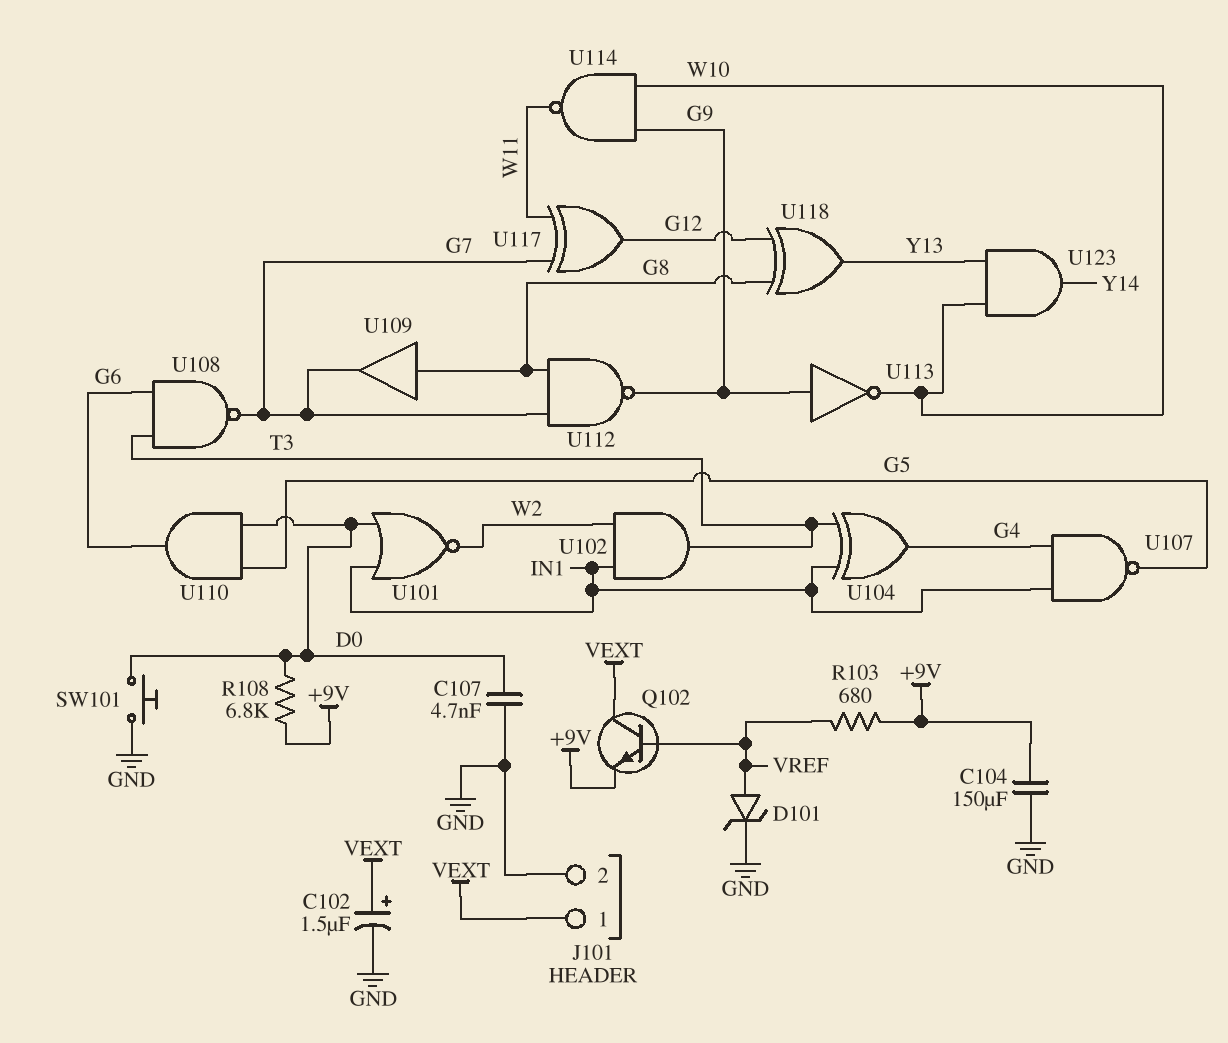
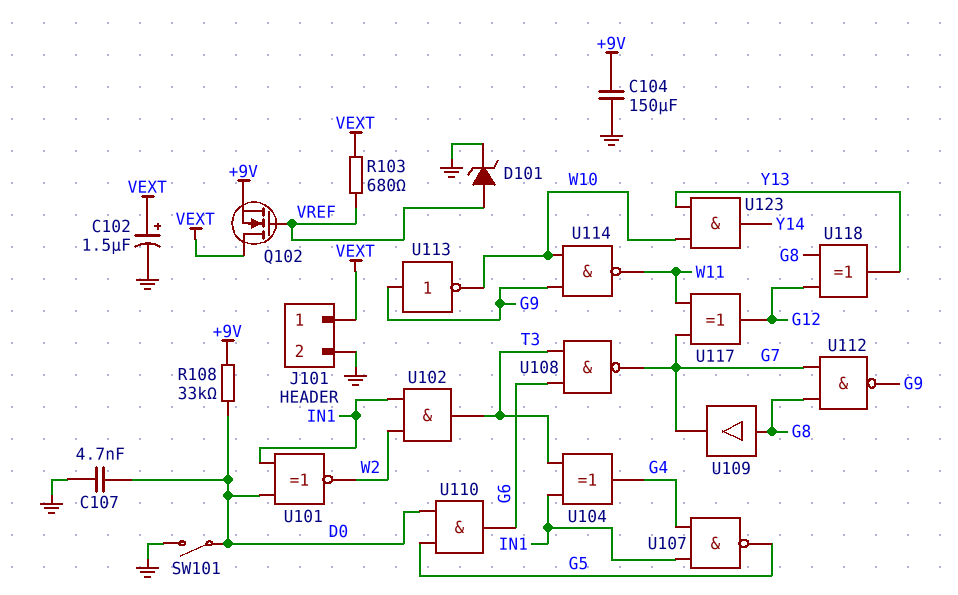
Q102: NPN (B VREF, C VEXT, E +9V) -> NMOS (G VREF, D VEXT, S +9V)
R103: 680 (+9V, VREF) -> 680 (VEXT, VREF)
R108: 6.8k (+9V, D0) -> 33k (+9V, D0)
SW101: button (D0, GND) -> switch (D0, GND)
U101: NOR (in D0, in IN1, out W2) -> XNOR (in D0, in IN1, out W2)

